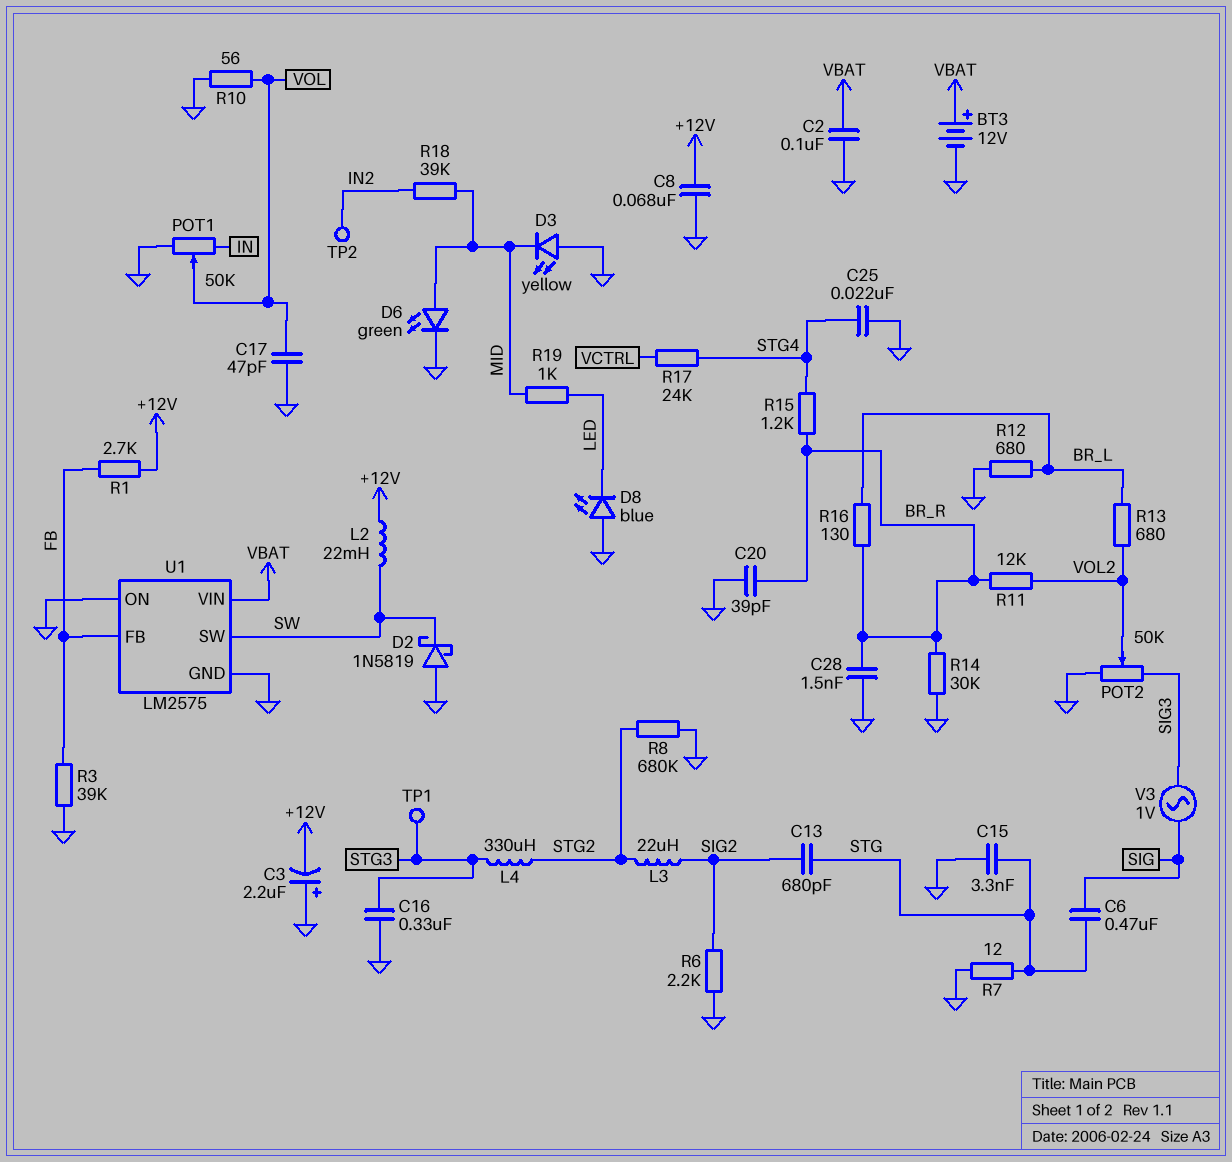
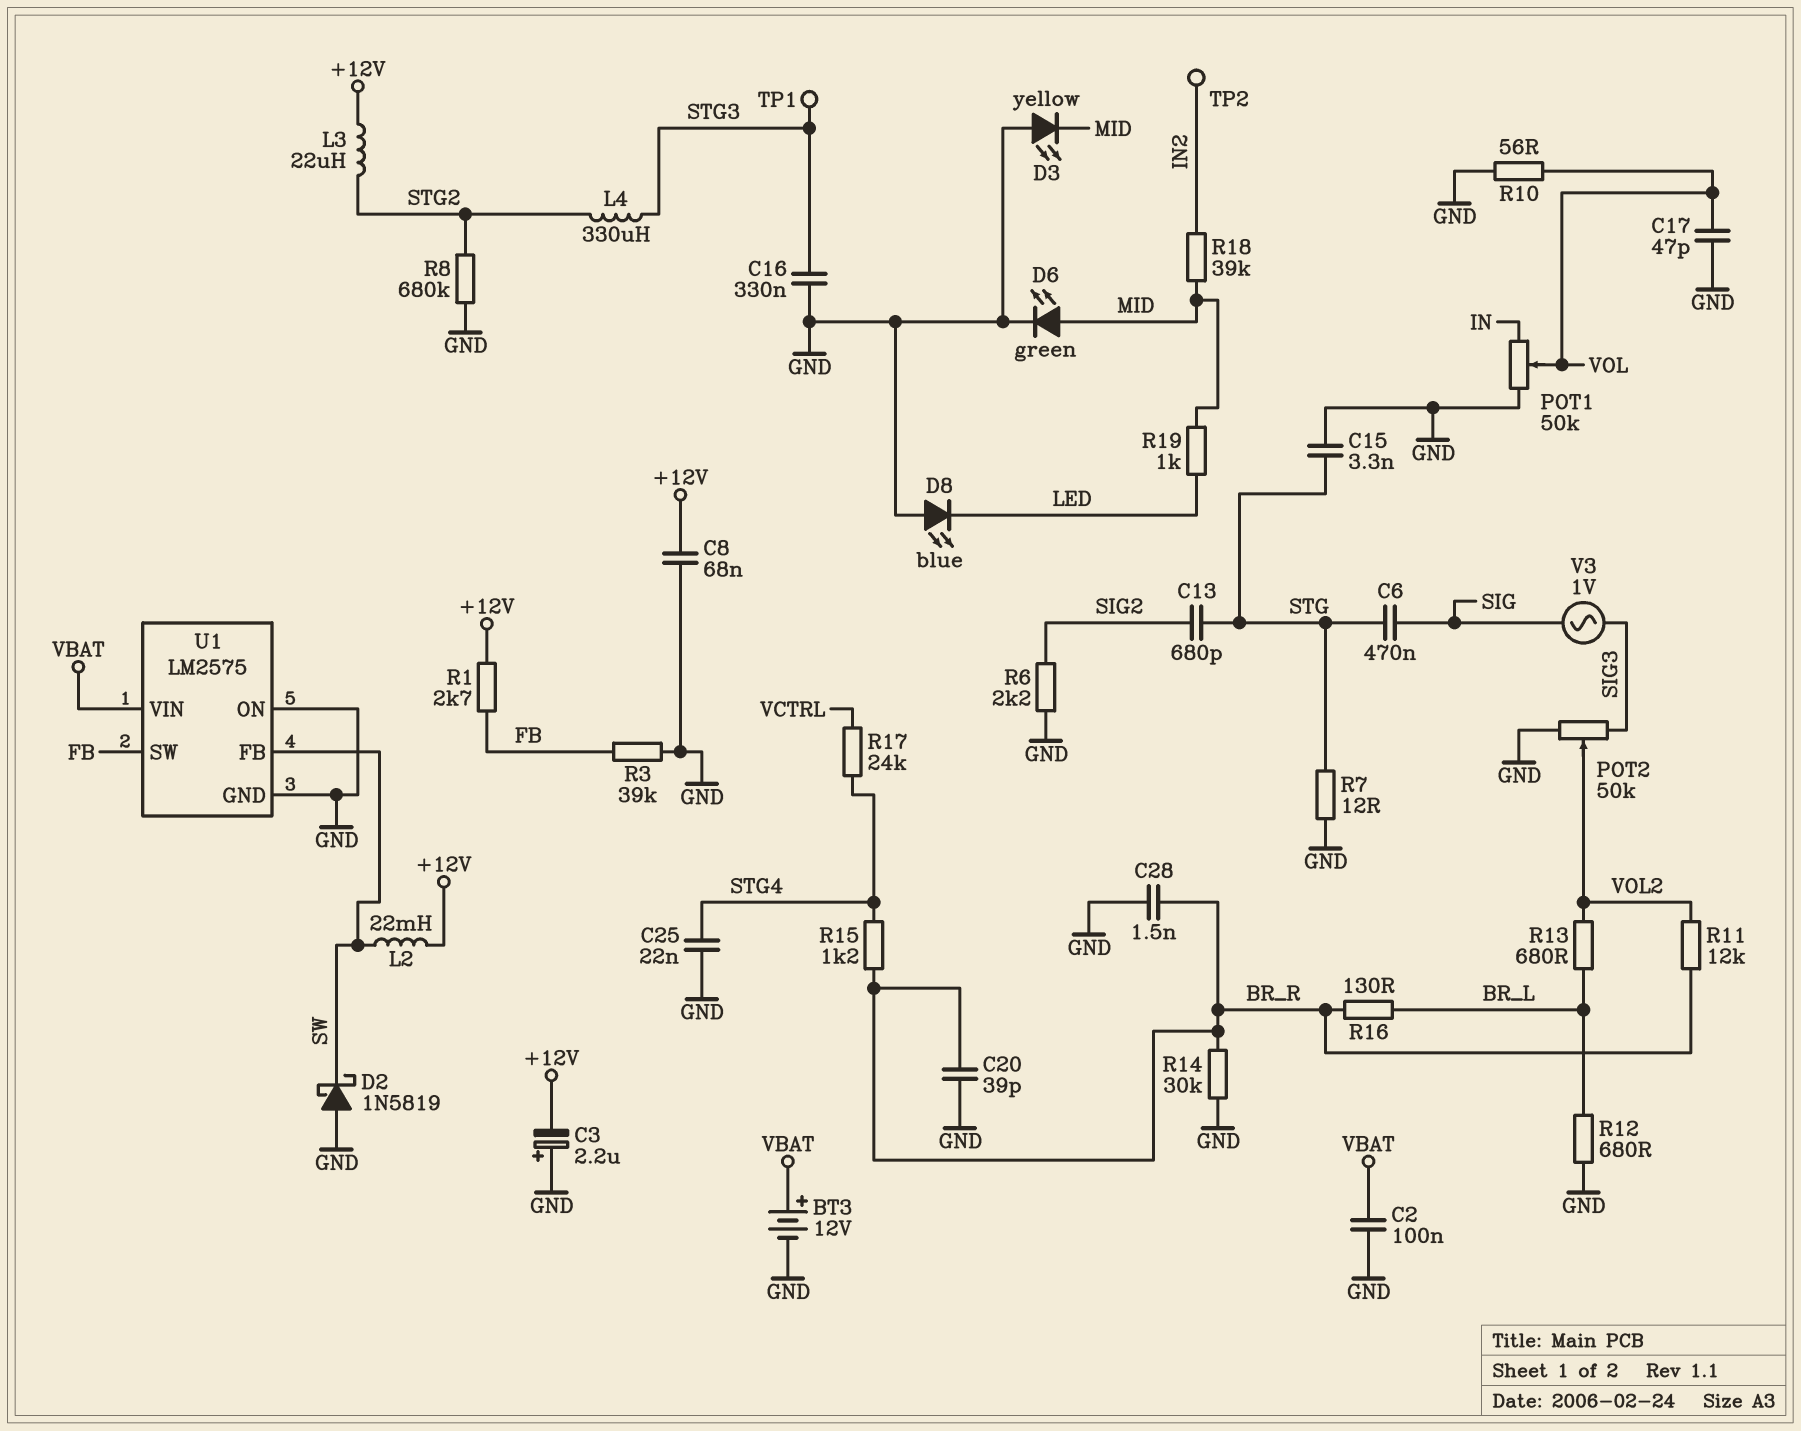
L3: 22uH (SIG2, STG2) -> 22uH (+12V, STG2)
U1 pin FB: FB -> SW
U1 pin SW: SW -> FB

